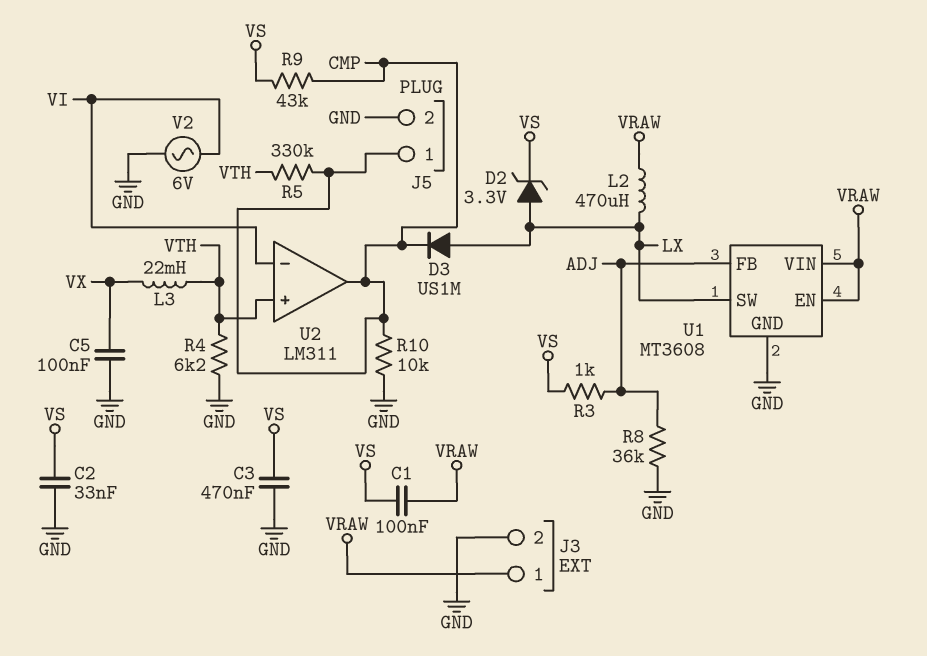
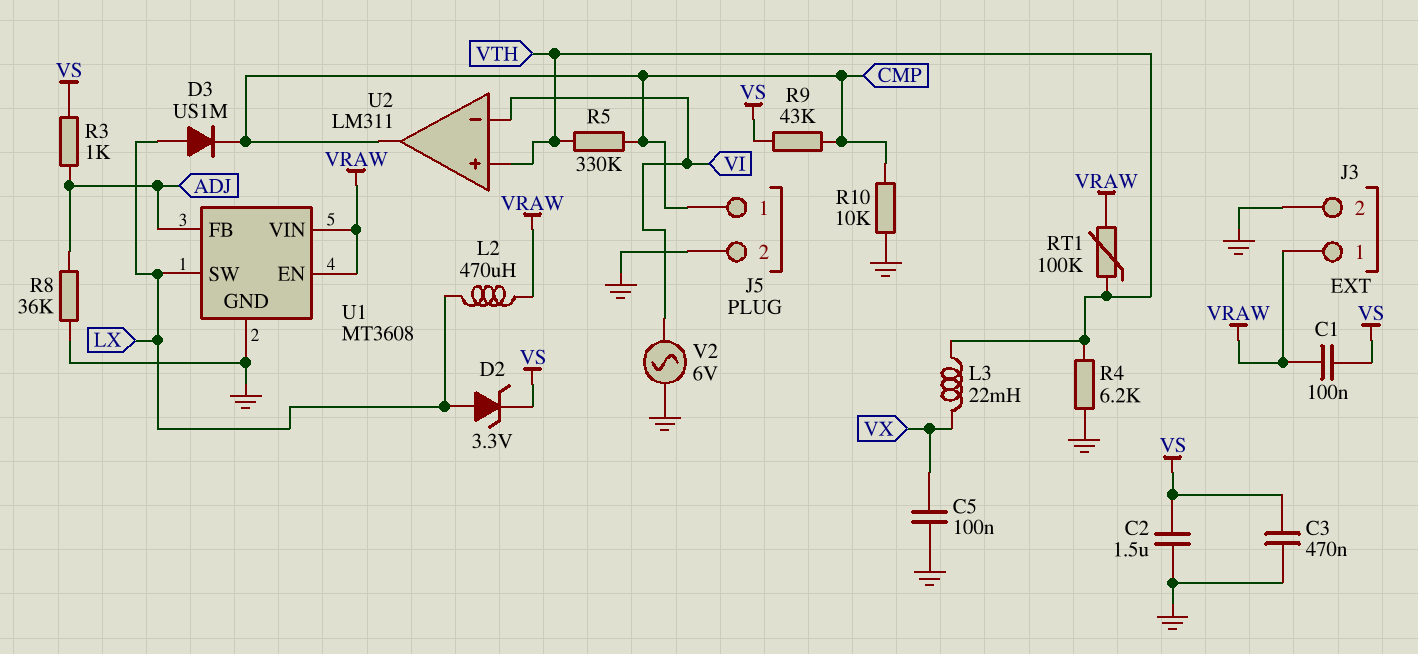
C2: 33nF (GND, VS) -> 1.5uF (GND, VS)
RT1: none -> 100k (VRAW, VTH)

